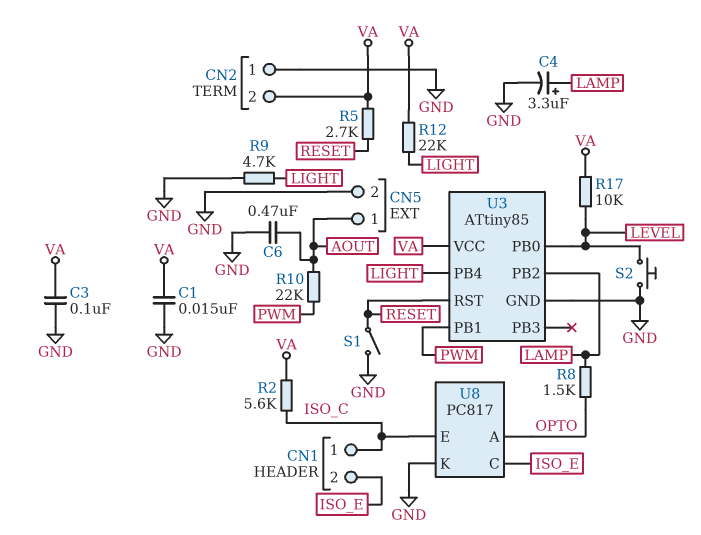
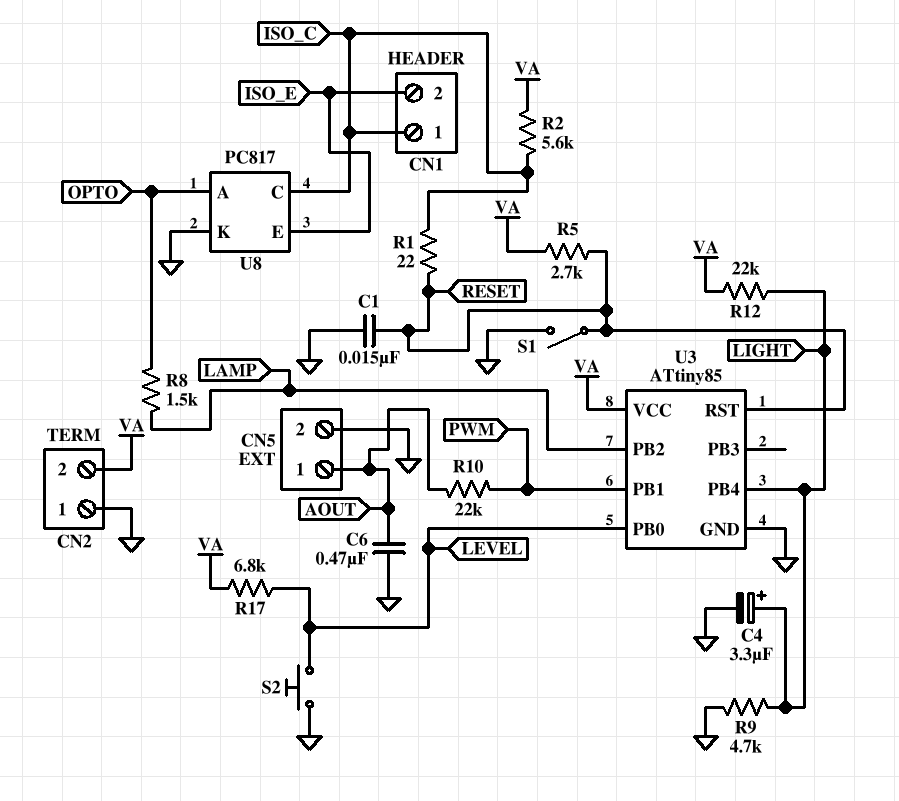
C1: 15nF (GND, VA) -> 15nF (GND, RESET)
C3: 100nF (GND, VA) -> none
C4: 3.3uF (plus LAMP, minus GND) -> 3.3uF (plus LIGHT, minus GND)
R1: none -> 22 (ISO_C, RESET)
R17: 10k (LEVEL, VA) -> 6.8k (LEVEL, VA)
U8 pin C: ISO_E -> ISO_C
U8 pin E: ISO_C -> ISO_E

